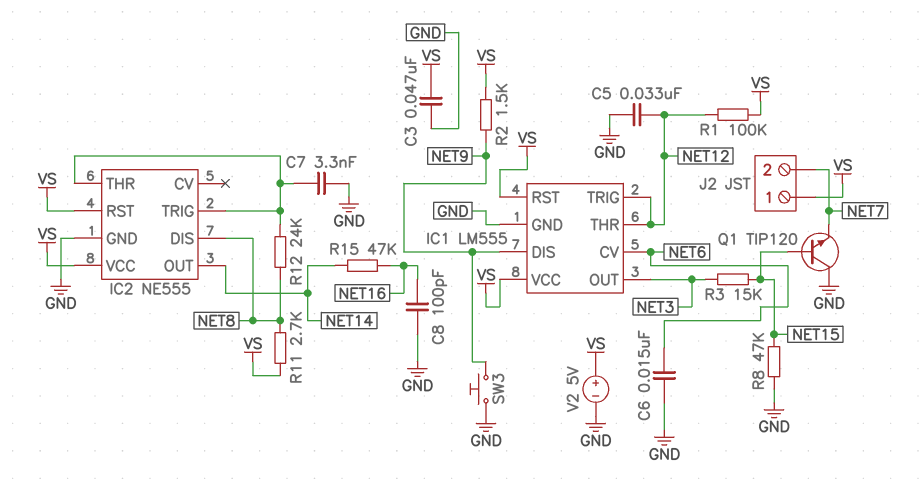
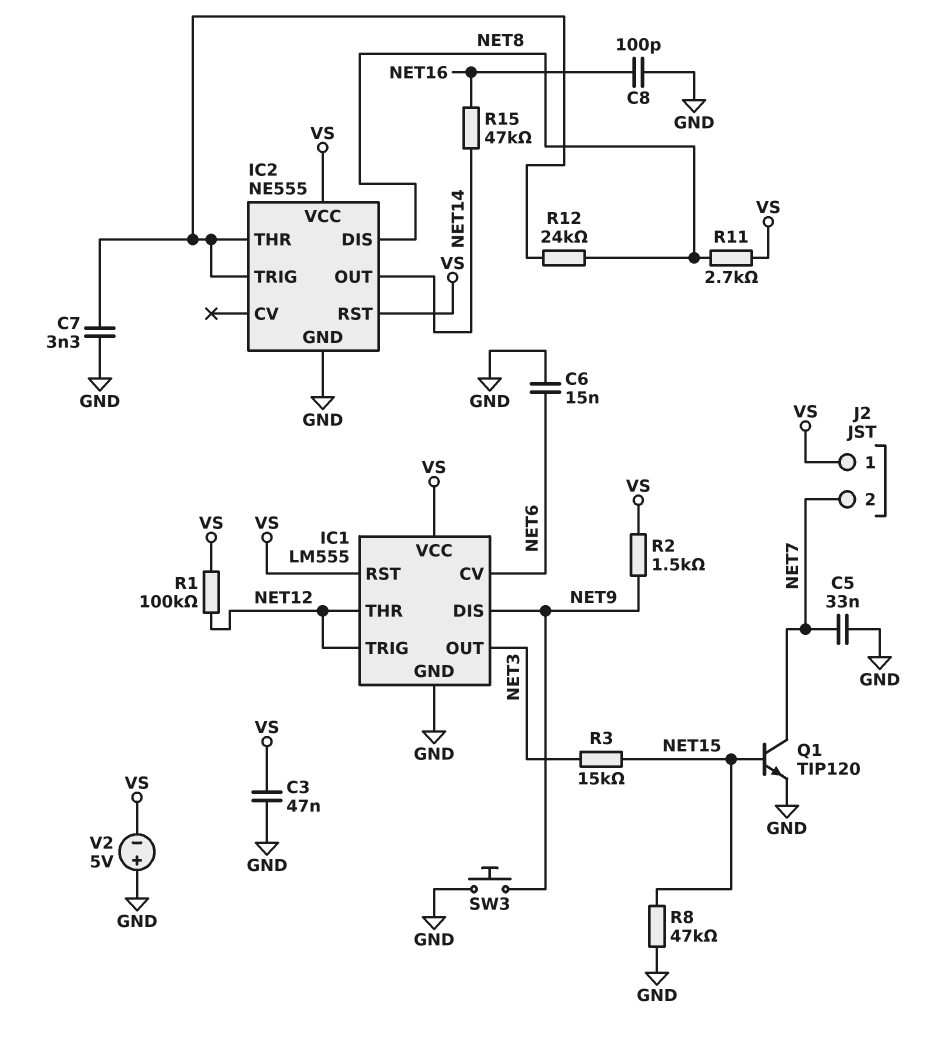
C5: 33nF (GND, NET12) -> 33nF (GND, NET7)
Q1: NPN TIP120 (B NET15, C GND, E NET7) -> NPN TIP120 (B NET15, C NET7, E GND)
V2: 5V (plus VS, minus GND) -> 5V (plus GND, minus VS)

